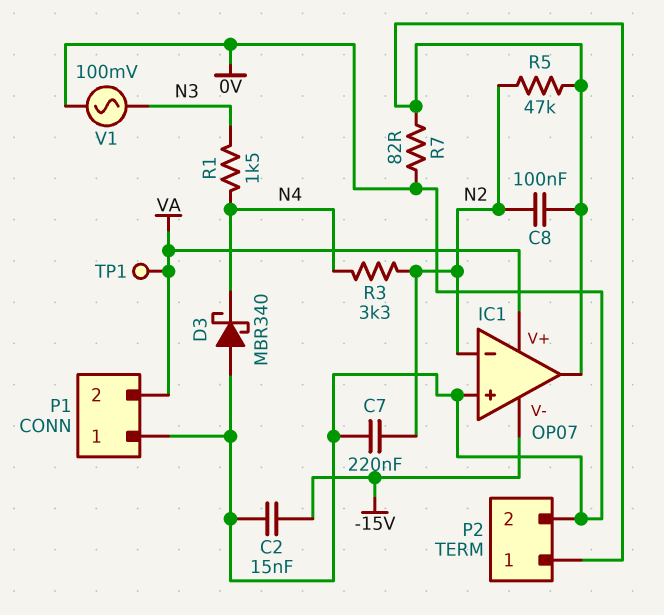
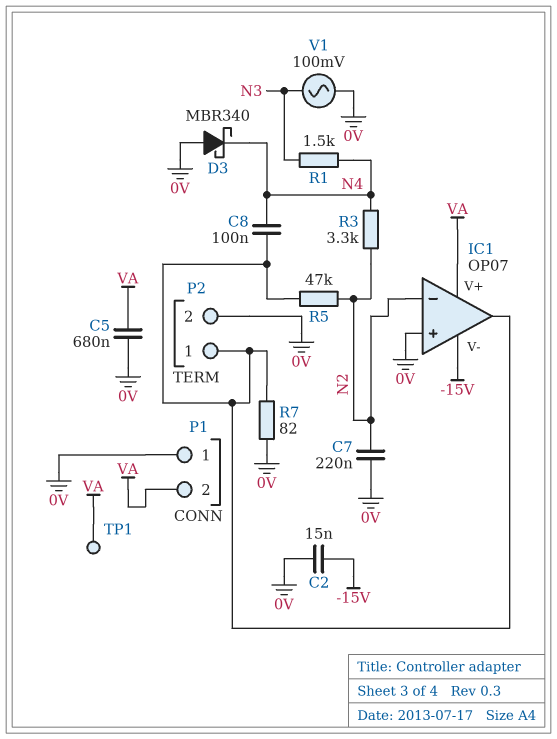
C5: none -> 680nF (0V, VA)
C8: 100nF (IC1/out, N2) -> 100nF (IC1/out, N4)

